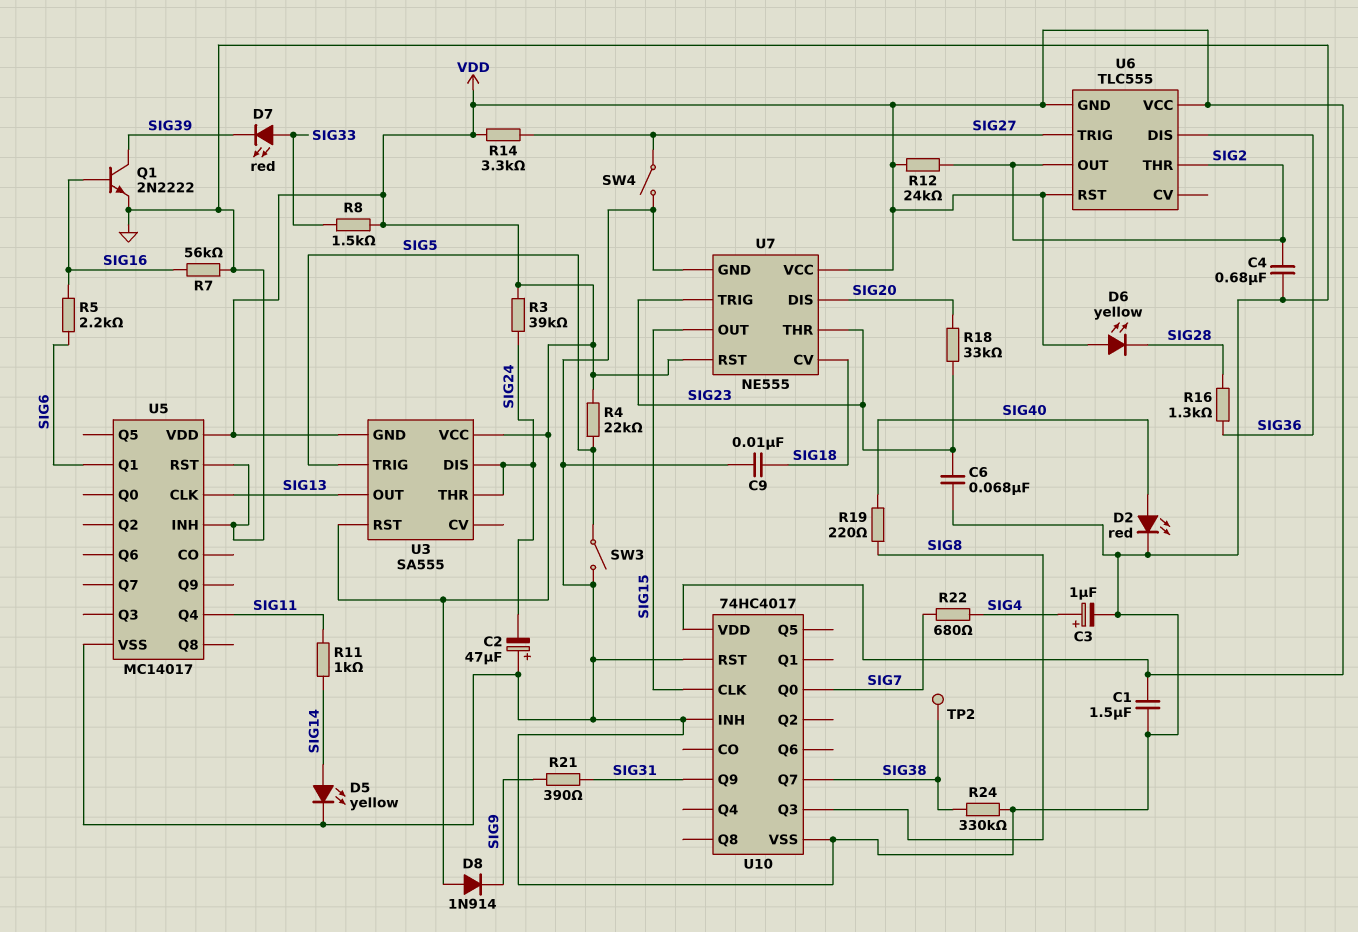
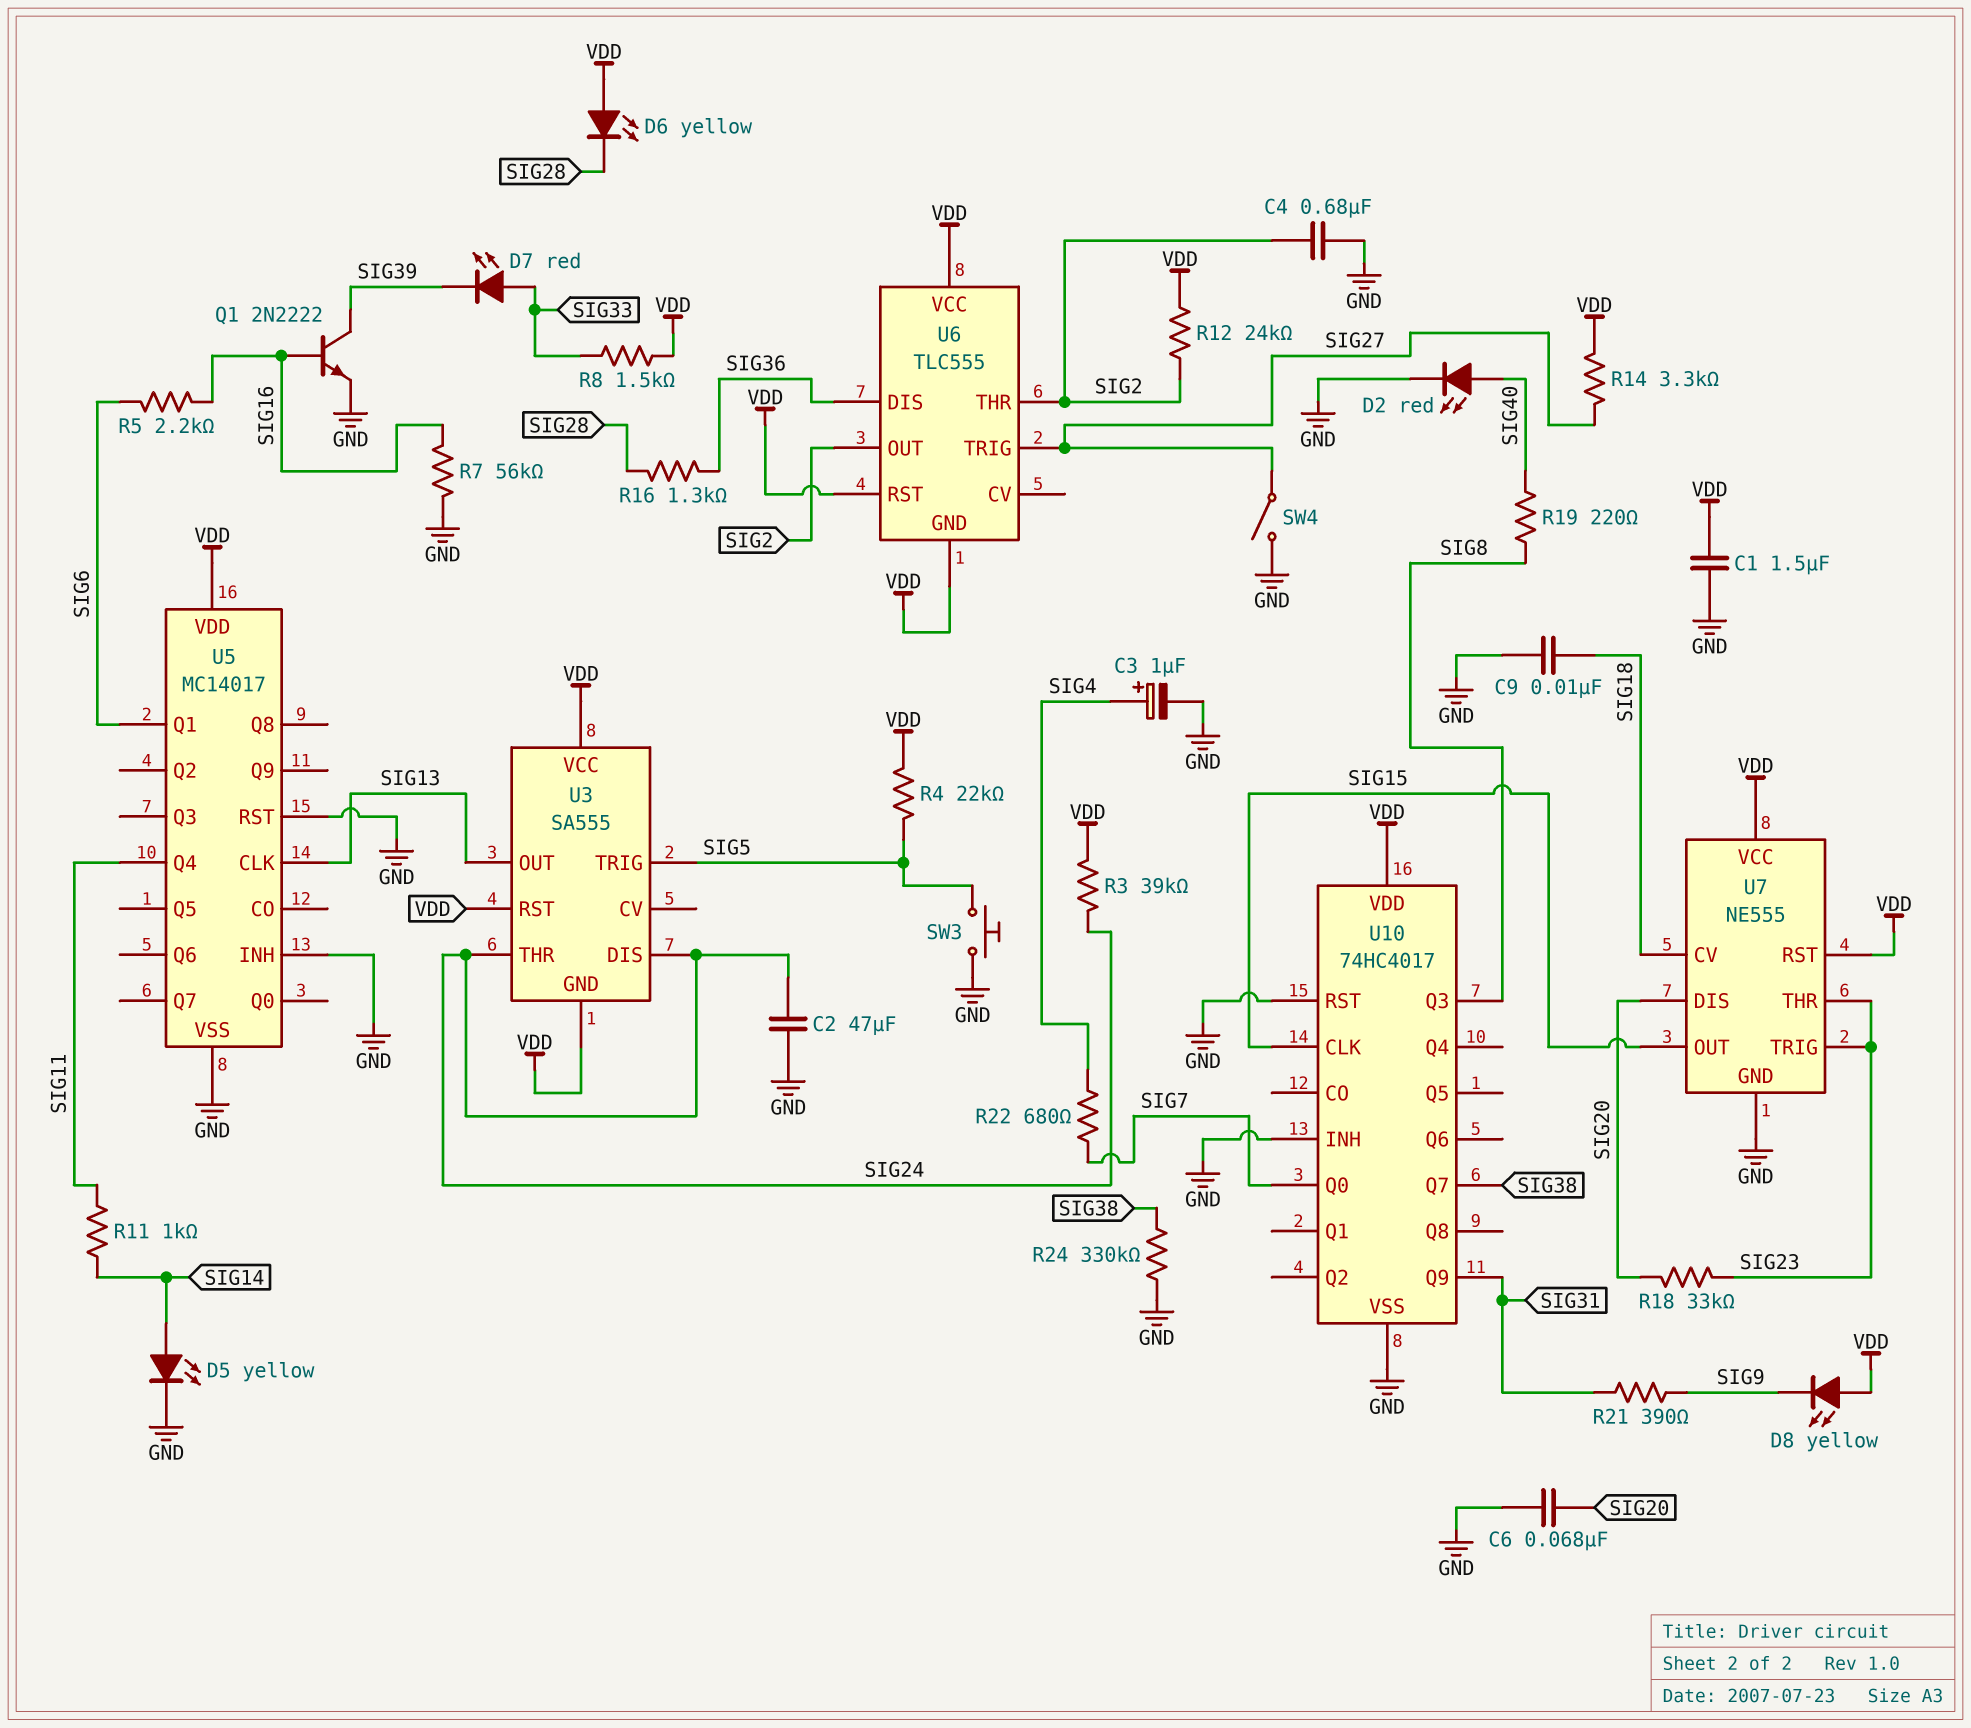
C2: 47uF (plus GND, minus SIG24) -> 47uF (GND, SIG24)
C6: 68nF (GND, SIG23) -> 68nF (GND, SIG20)
D8: diode 1N914 (A VDD, K SIG9) -> LED yellow (A VDD, K SIG9)
SW3: switch (GND, SIG5) -> button (GND, SIG5)
TP2: test point (SIG38) -> none

